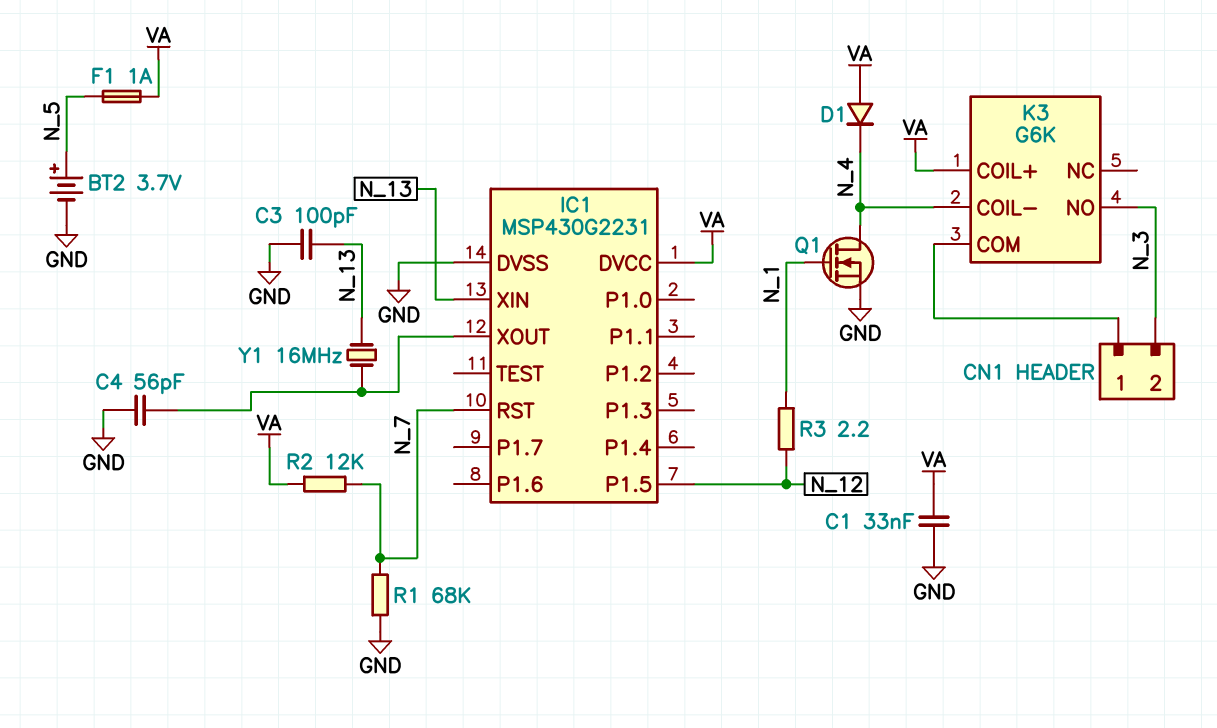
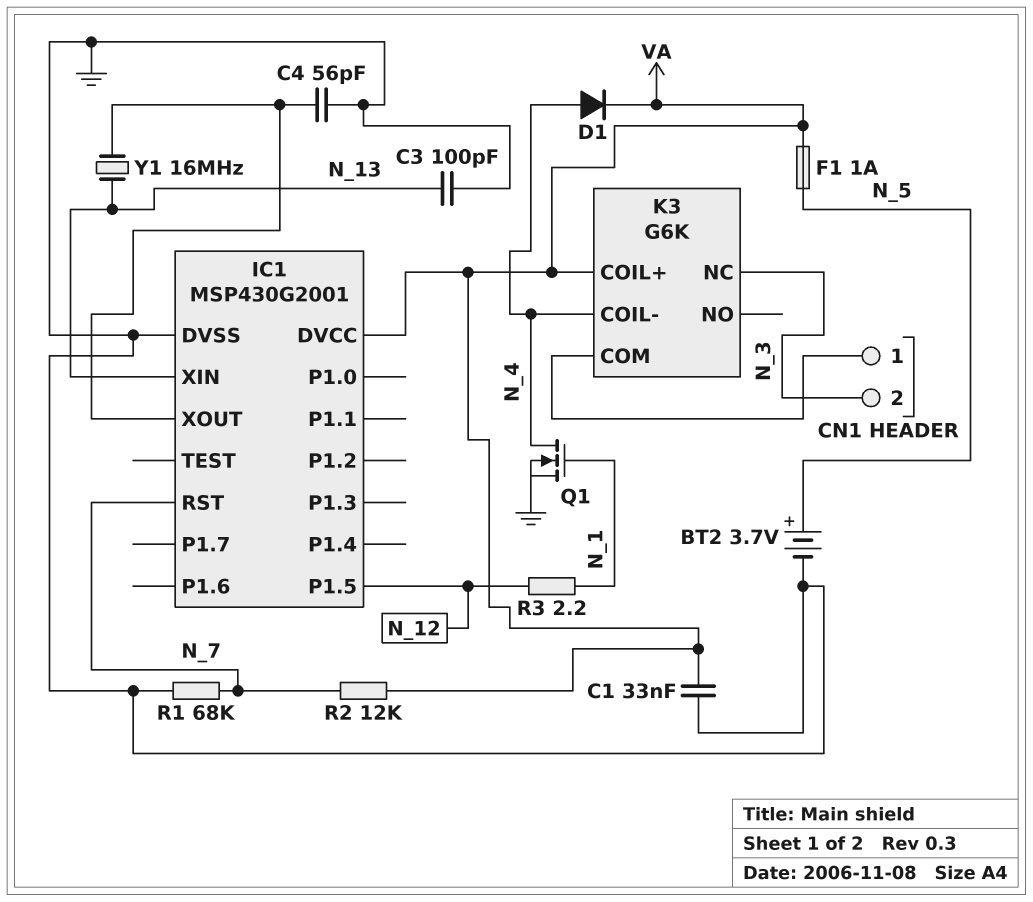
D1: diode (A VA, K N_4) -> diode (A N_4, K VA)
IC1: MSP430G2231 -> MSP430G2001
K3 pin NC: none -> N_3
K3 pin NO: N_3 -> none

